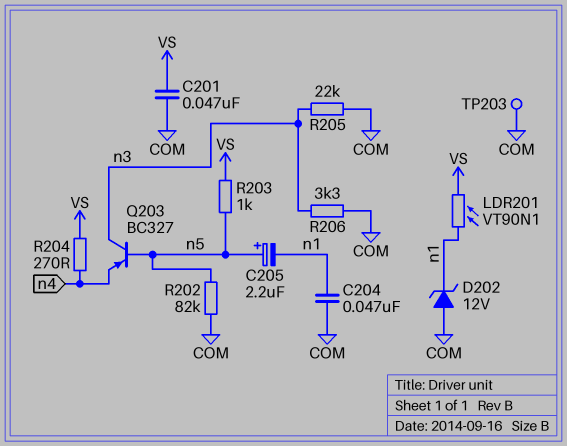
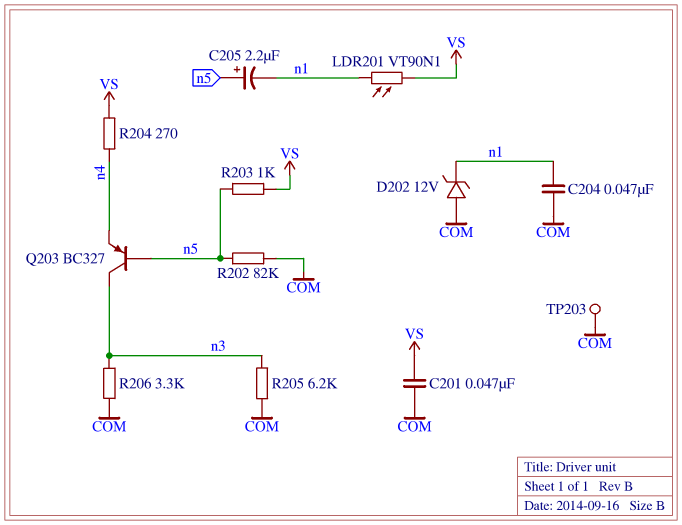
R205: 22k (COM, n3) -> 6.2k (COM, n3)

